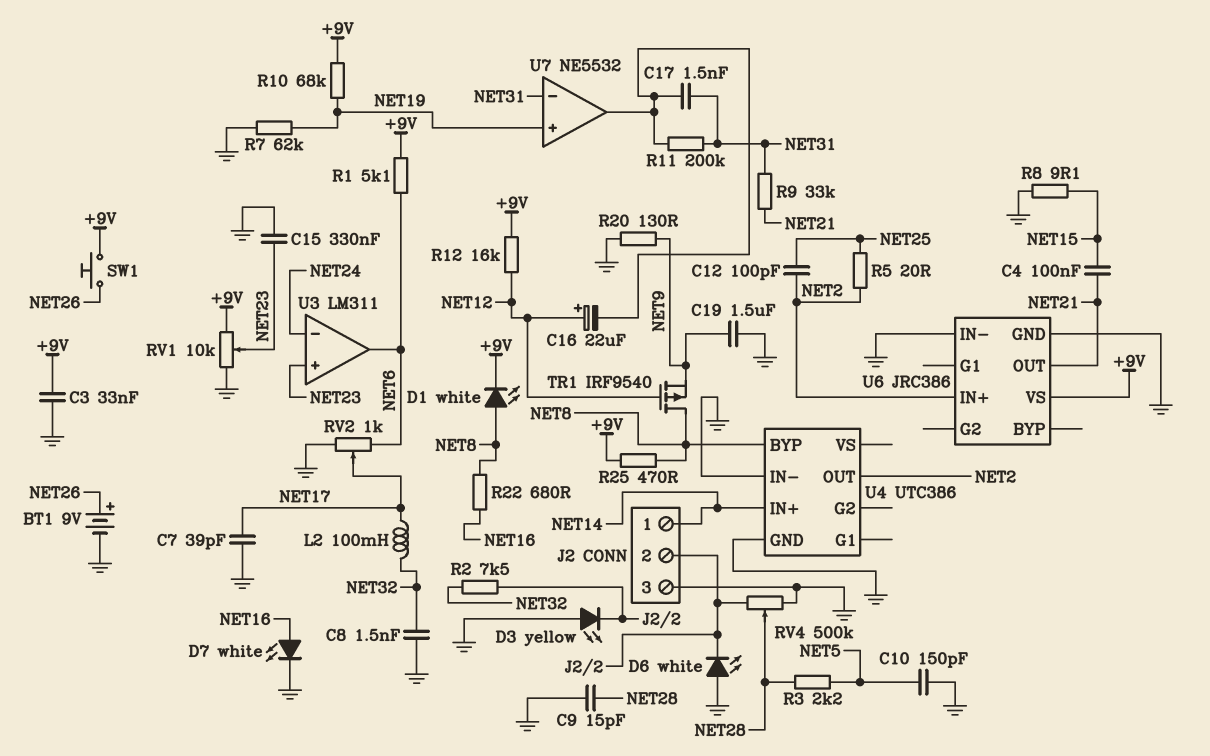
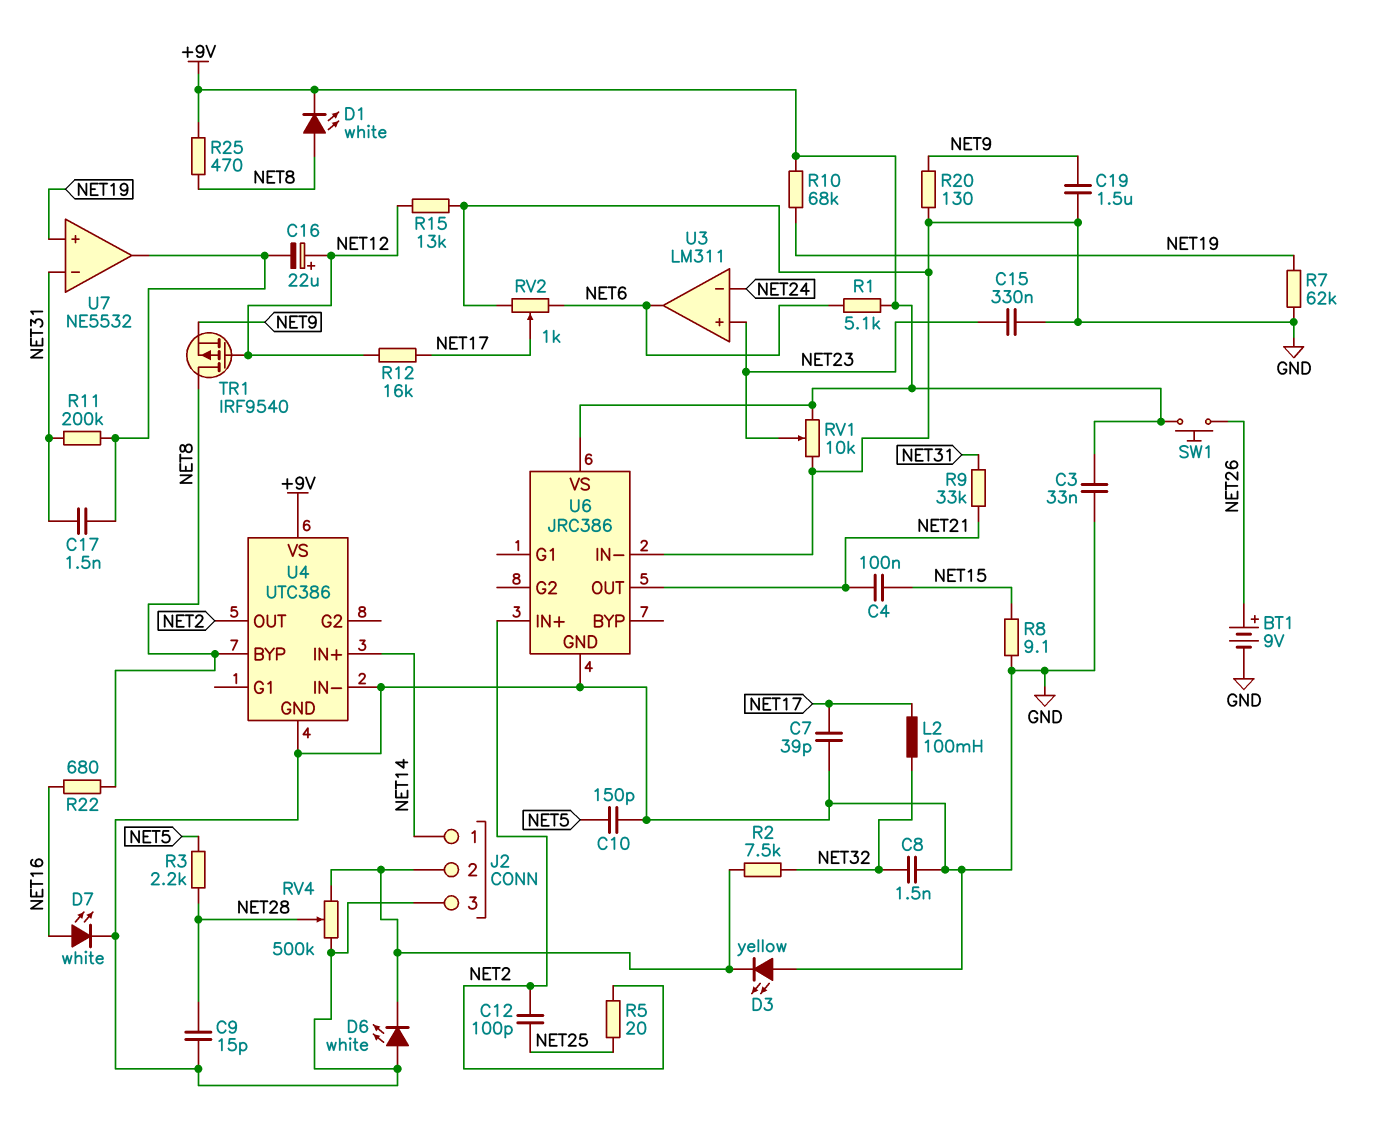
R12: 16k (+9V, NET12) -> 16k (NET12, NET17)
R15: none -> 13k (GND, NET12)
U4 pin VS: none -> +9V

